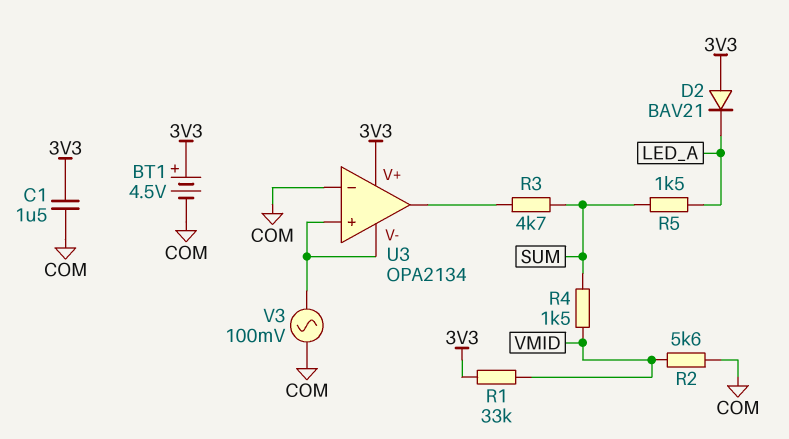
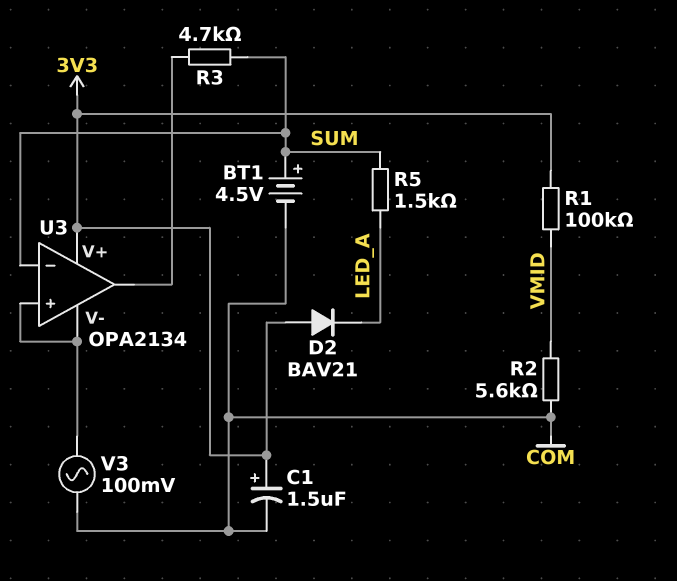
BT1: 4.5V (plus 3V3, minus COM) -> 4.5V (plus SUM, minus COM)
C1: 1.5uF (3V3, COM) -> 1.5uF (plus 3V3, minus COM)
R1: 33k (3V3, VMID) -> 100k (3V3, VMID)
R4: 1.5k (SUM, VMID) -> none
U3 pin in-: COM -> SUM

